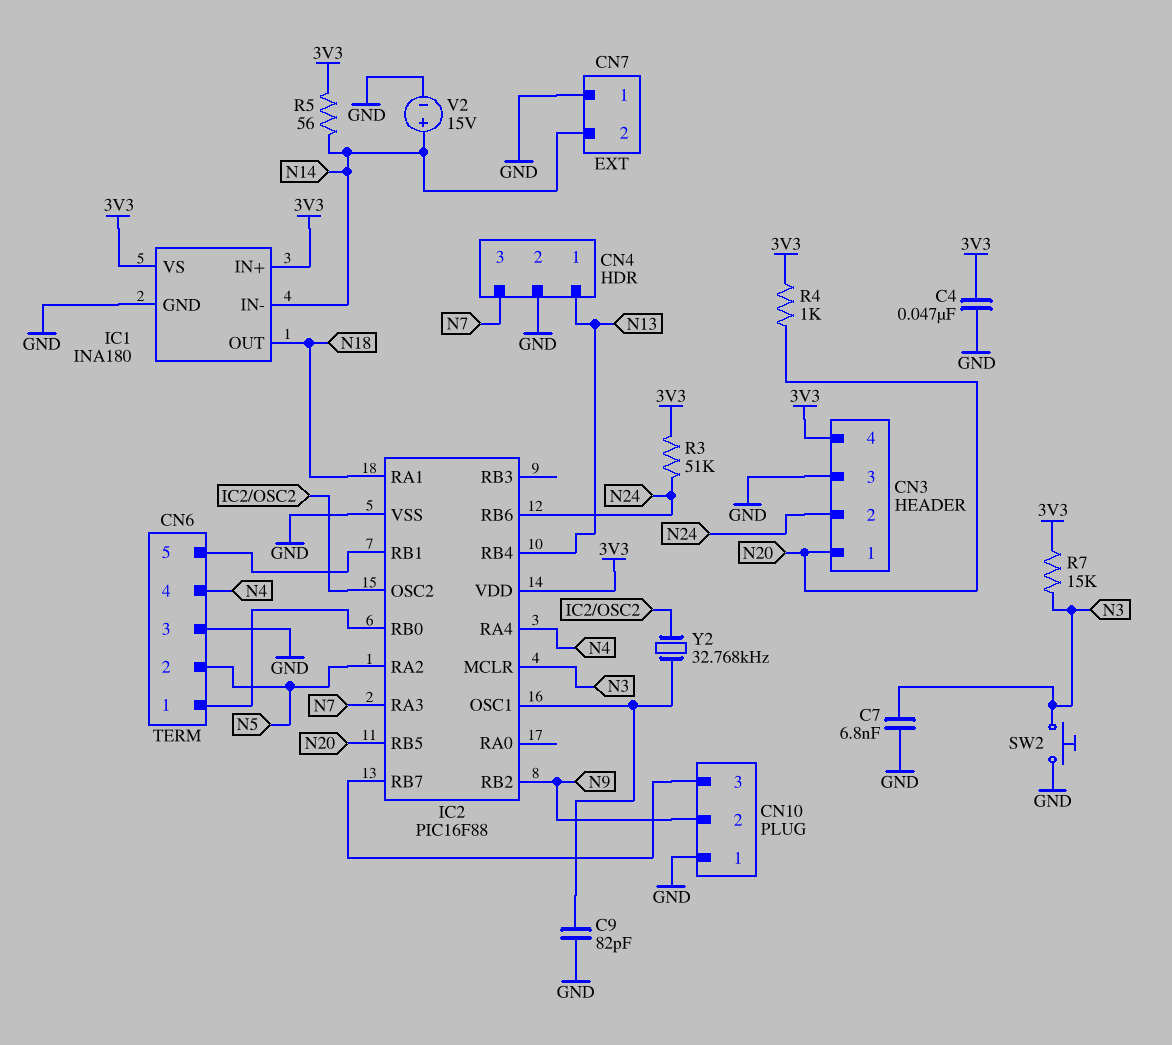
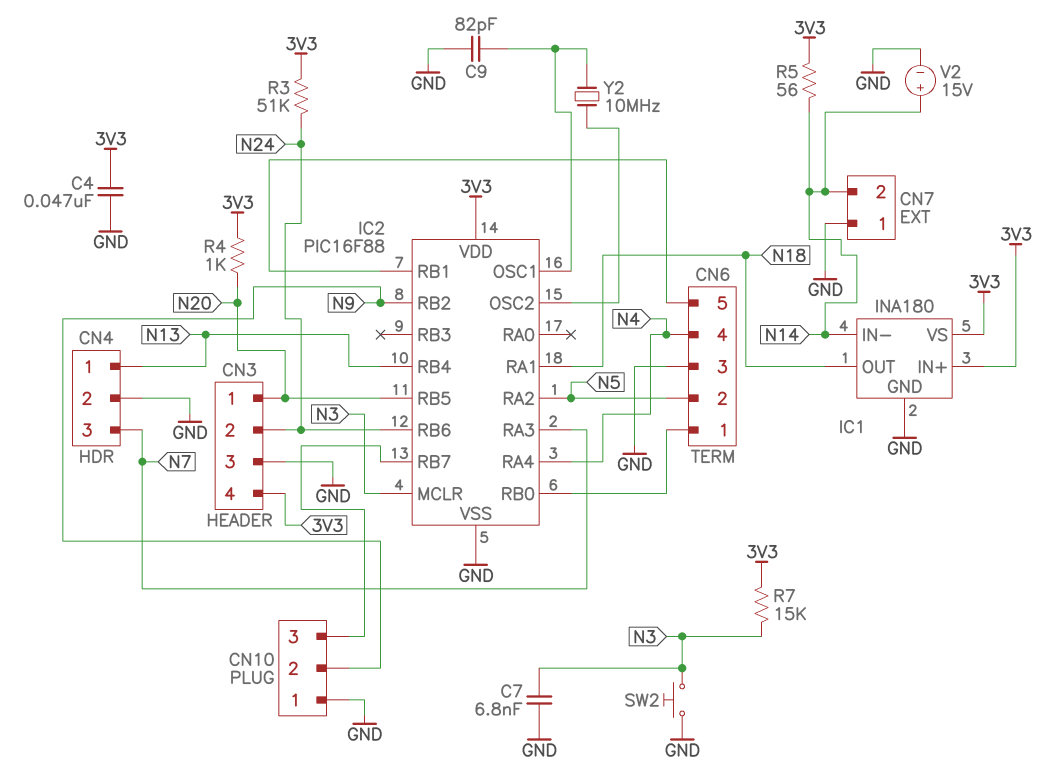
Y2: 32.768kHz (IC2/OSC1, IC2/OSC2) -> 10MHz (IC2/OSC1, IC2/OSC2)

